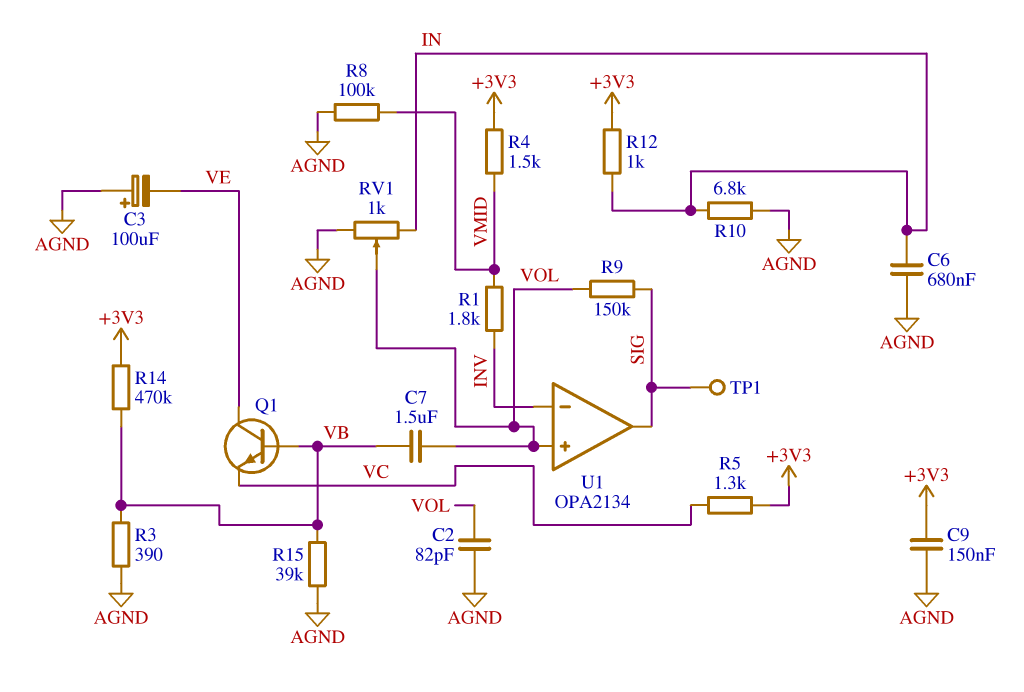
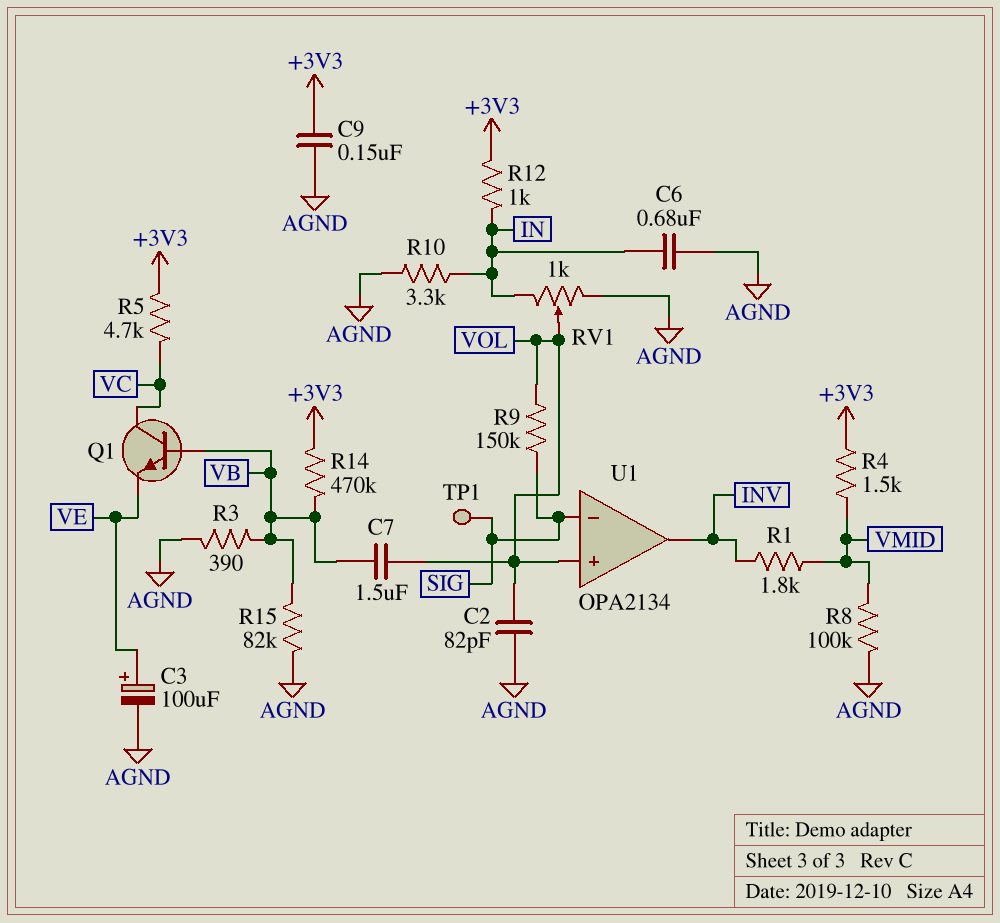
C3: 100uF (plus AGND, minus VE) -> 100uF (plus VE, minus AGND)
Q1: NPN (B VB, C VE, E VC) -> NPN (B VB, C VC, E VE)
R5: 1.3k (+3V3, VC) -> 4.7k (+3V3, VC)
R10: 6.8k (AGND, IN) -> 3.3k (AGND, IN)
R15: 39k (AGND, VB) -> 82k (AGND, VB)
U1 pin in-: INV -> SIG
U1 pin out: SIG -> INV

